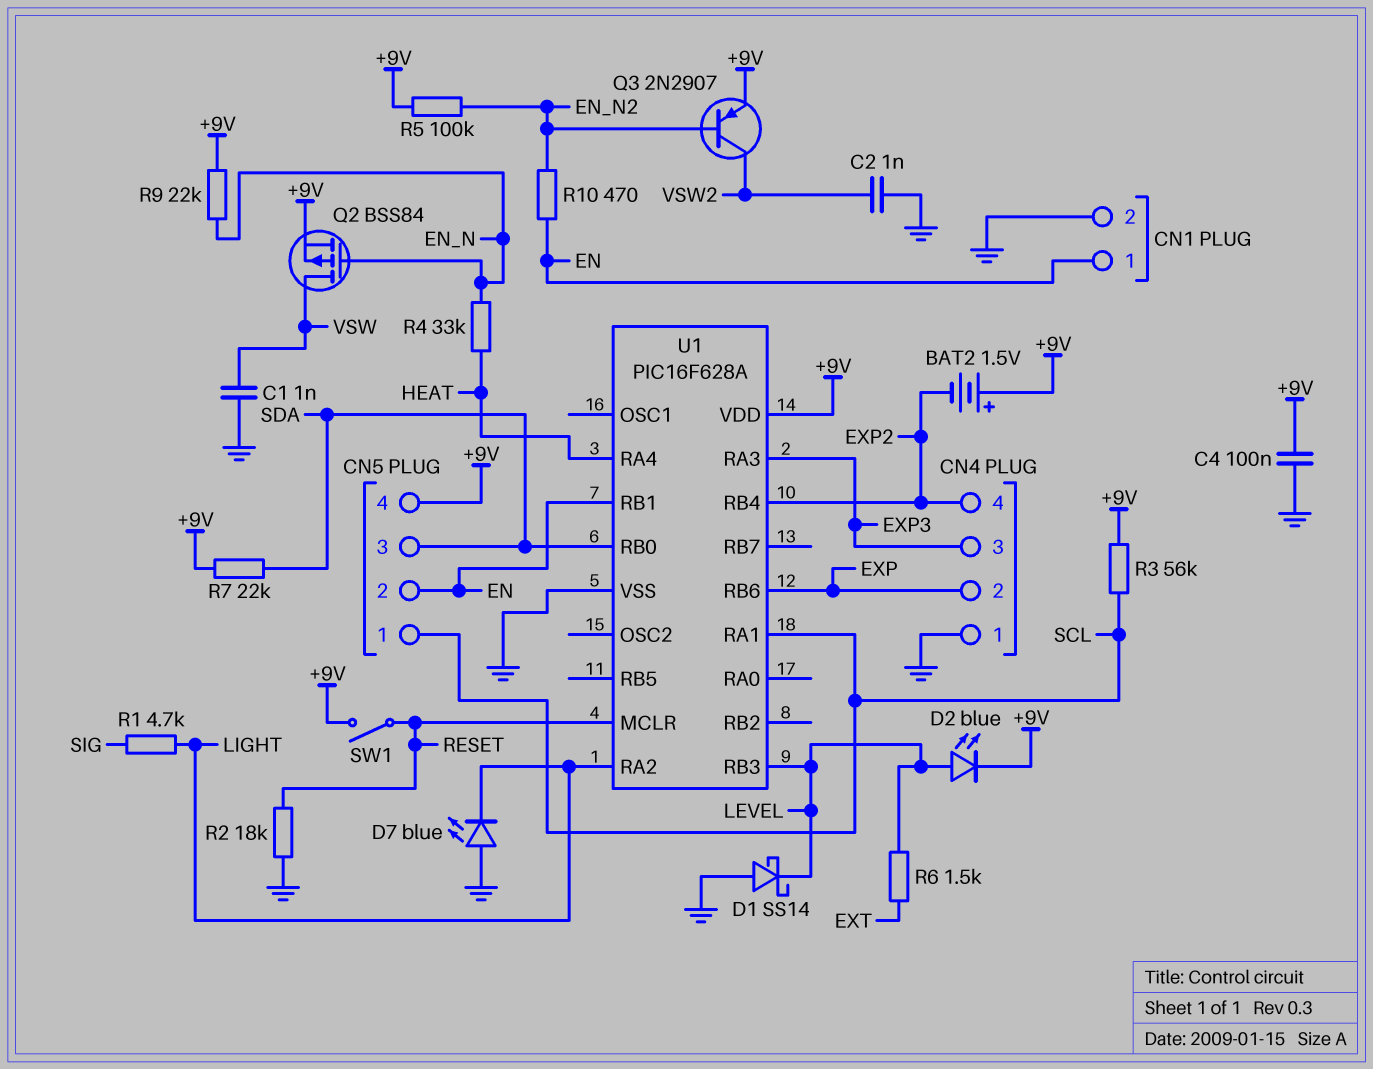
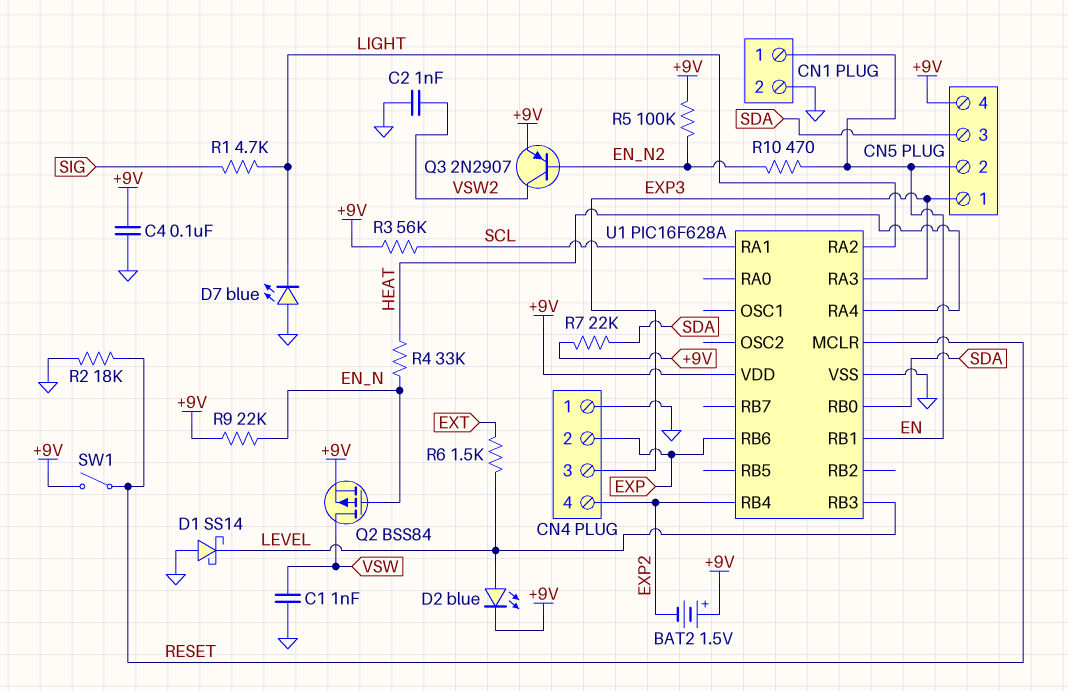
CN5 pin 1: SCL -> EXP3

